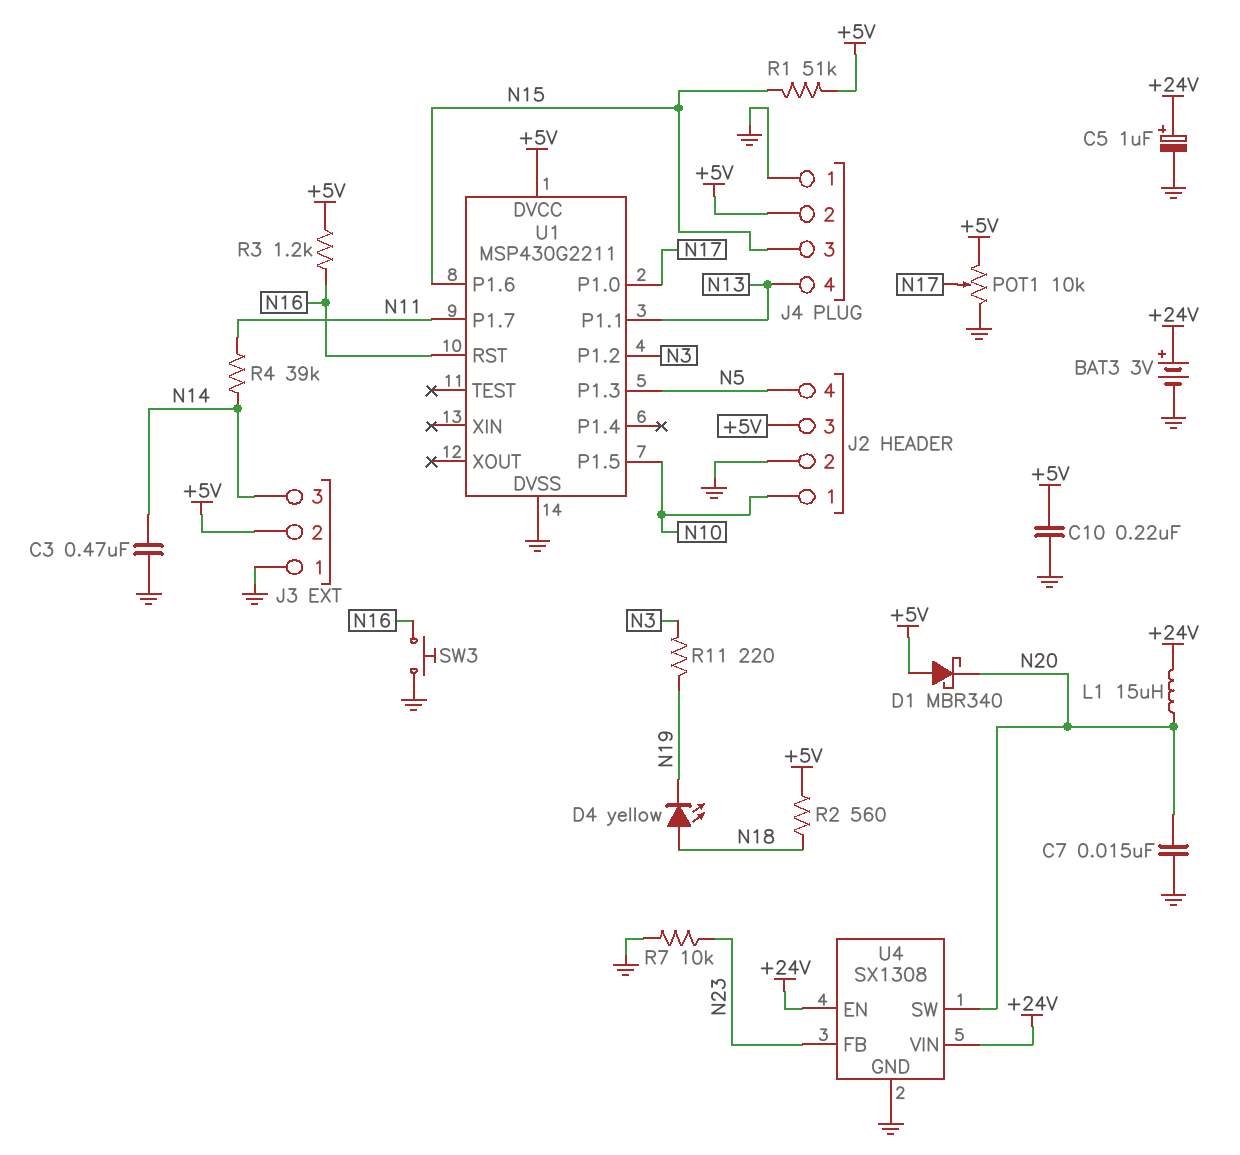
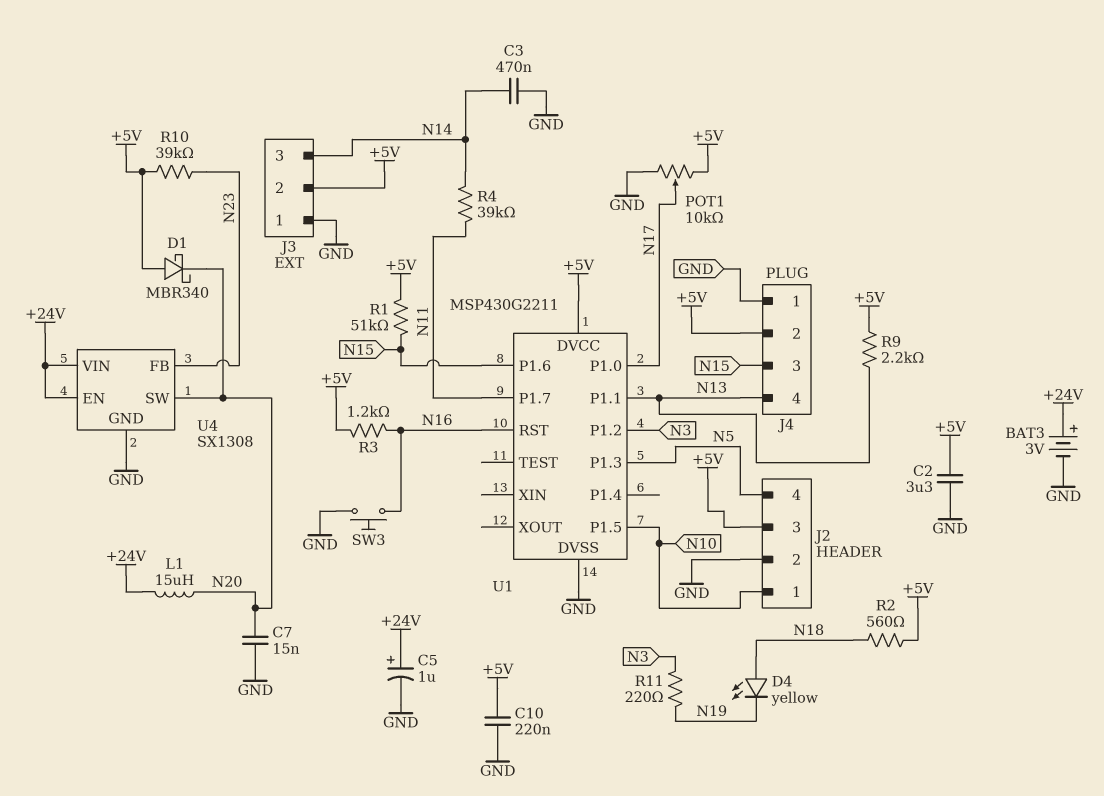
C2: none -> 3.3uF (+5V, GND)
R7: 10k (GND, N23) -> none
R9: none -> 2.2k (+5V, N13)
R10: none -> 39k (+5V, N23)

